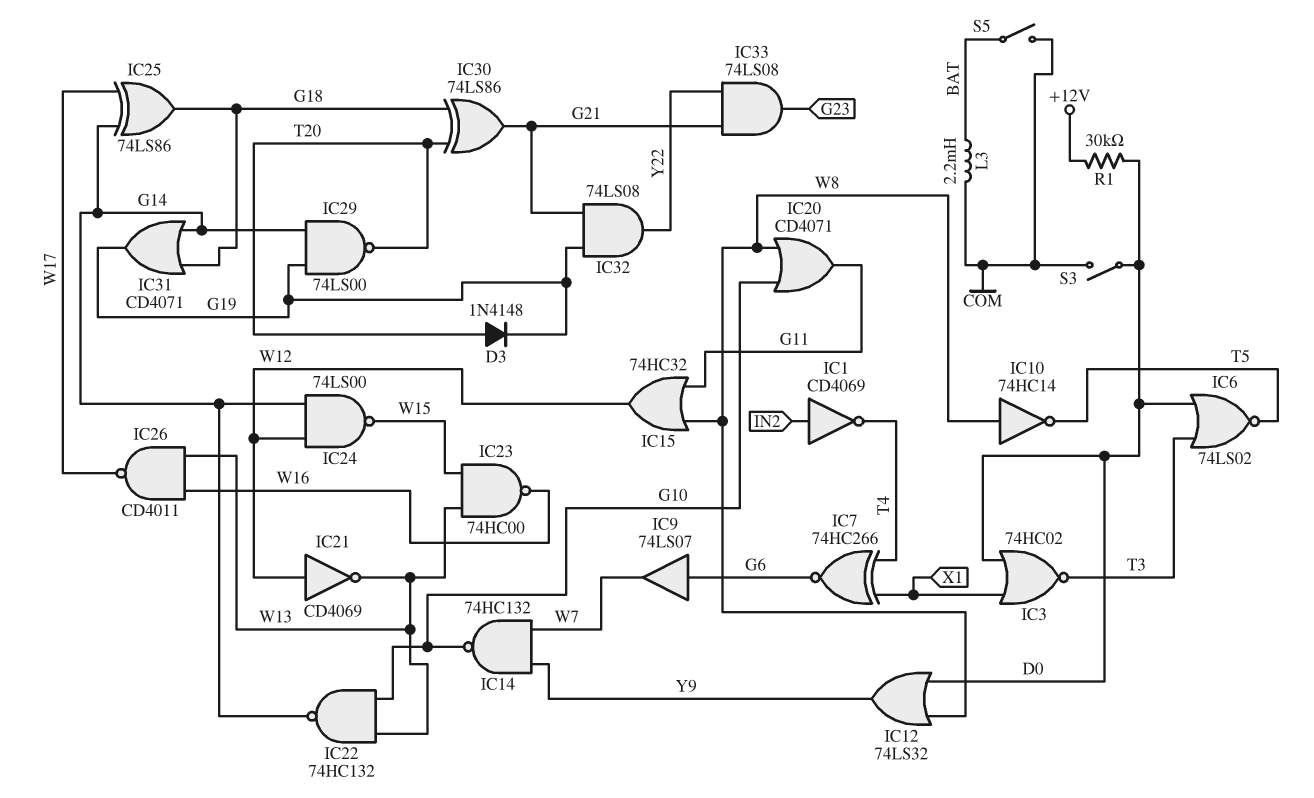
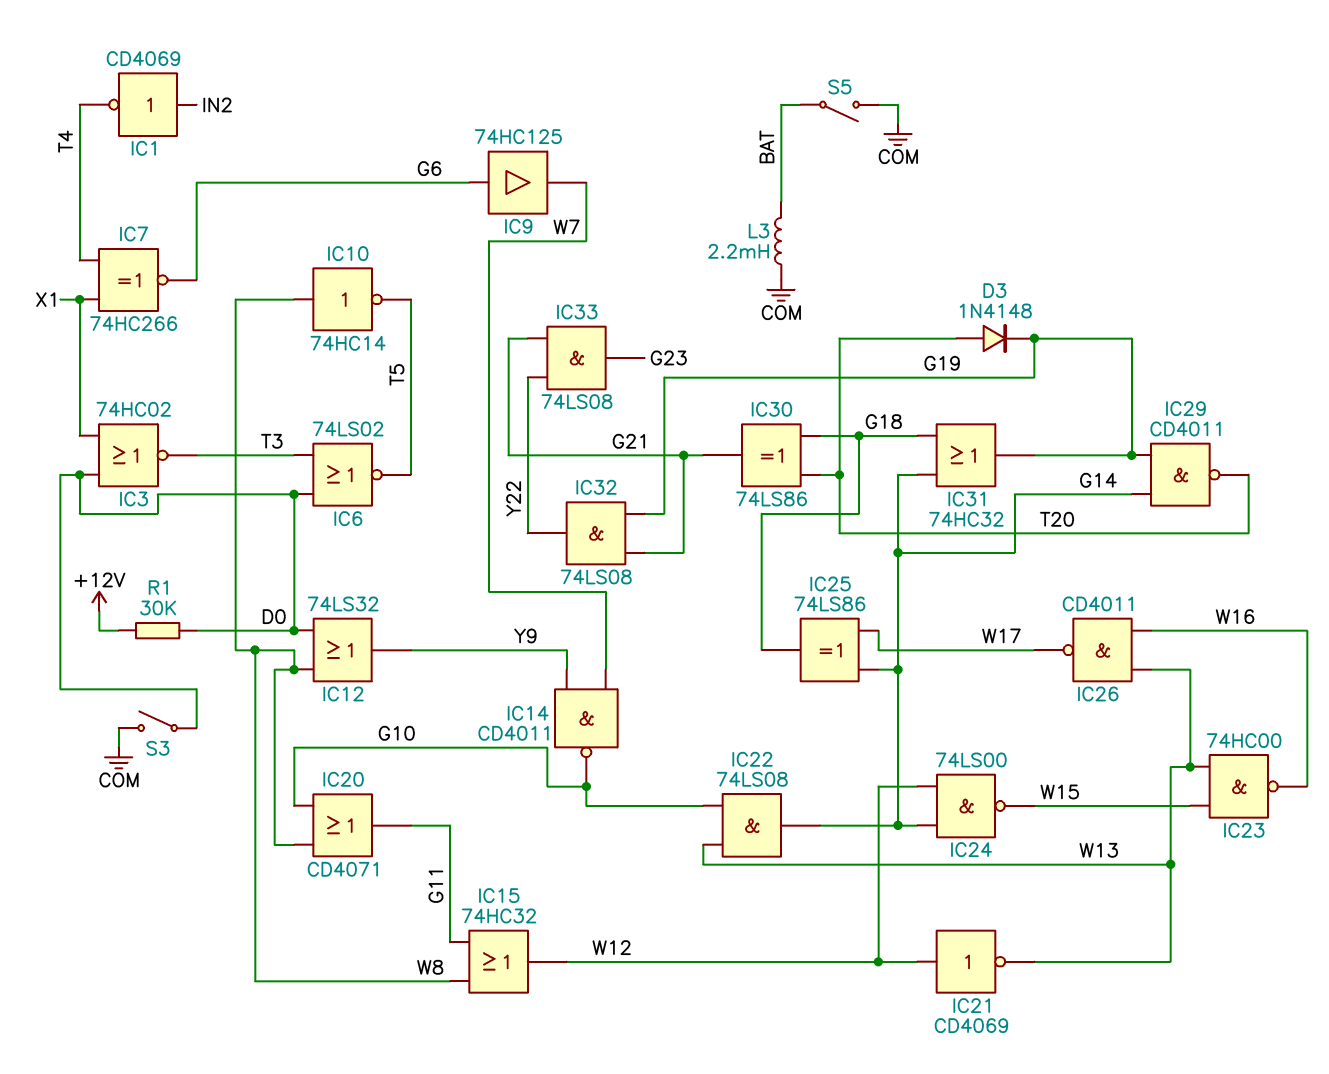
IC9: buffer 74LS07 (in G6, out W7) -> buffer 74HC125 (in G6, out W7)
IC14: NAND 74HC132 (in W7, in Y9, out G10) -> NAND CD4011 (in W7, in Y9, out G10)
IC22: NAND 74HC132 (in G10, in W13, out G14) -> AND 74LS08 (in G10, in W13, out G14)
IC29: NAND 74LS00 (in G14, in G19, out T20) -> NAND CD4011 (in G14, in G19, out T20)
IC31: OR CD4071 (in G14, in G18, out G19) -> OR 74HC32 (in G14, in G18, out G19)

